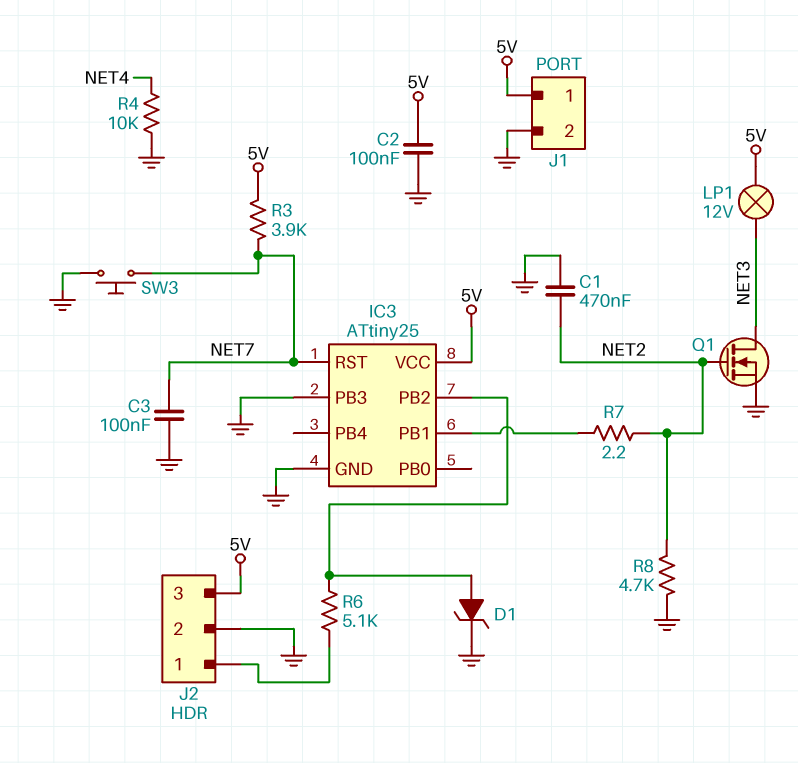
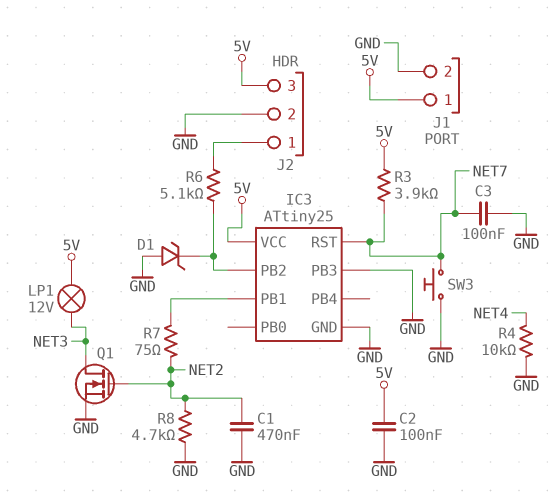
D1: zener (A IC3/PB2, K GND) -> zener (A GND, K IC3/PB2)
R7: 2.2 (IC3/PB1, NET2) -> 75 (IC3/PB1, NET2)

